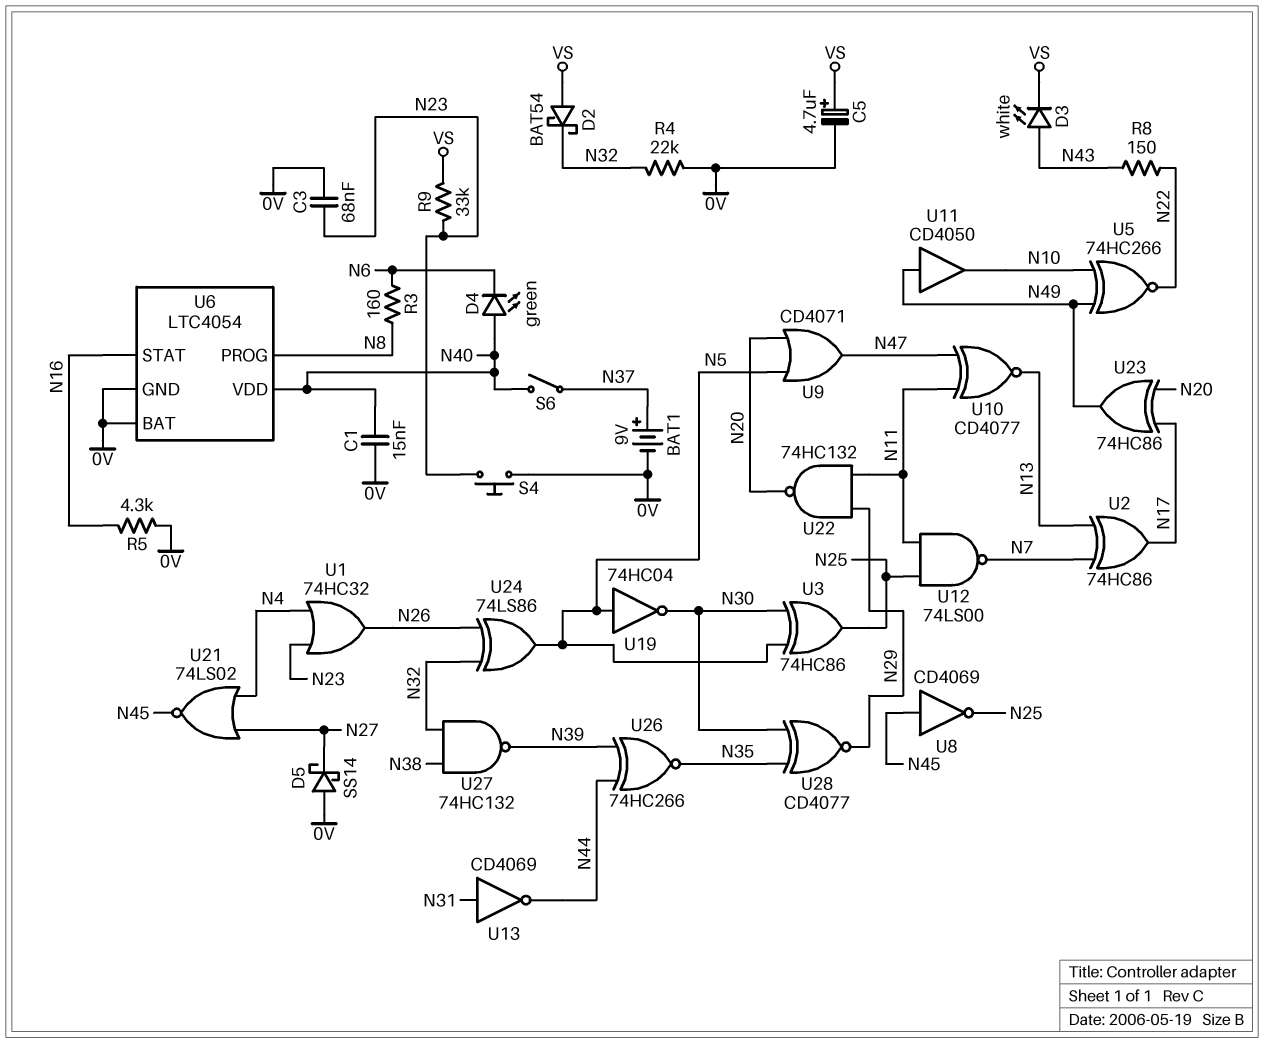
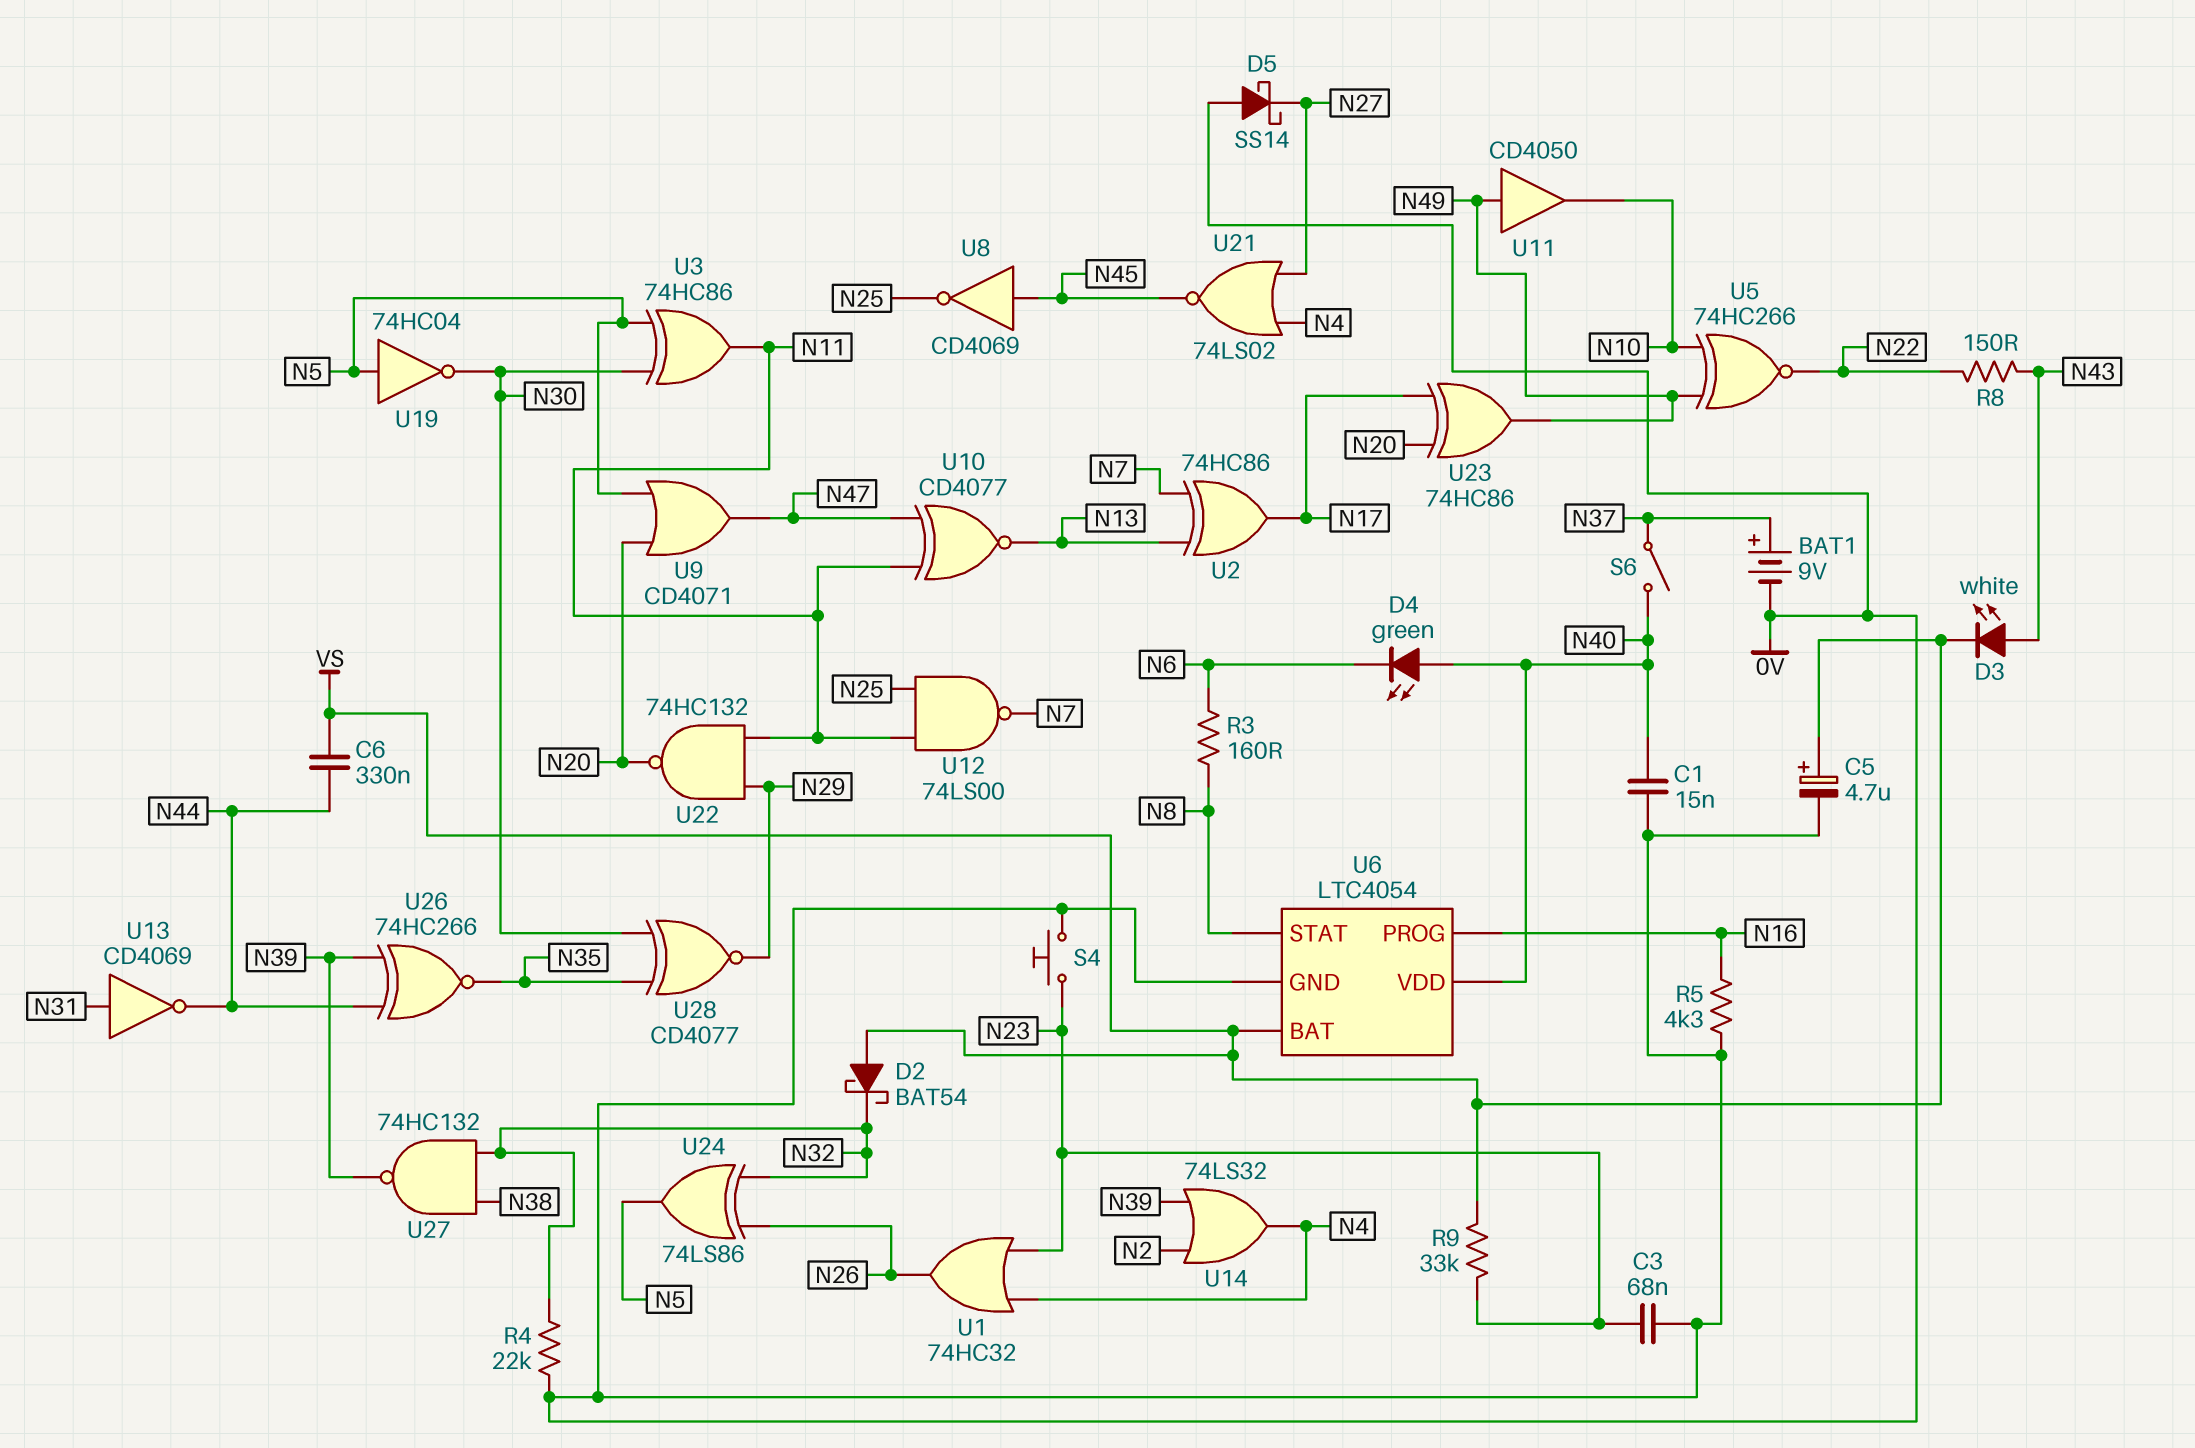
C6: none -> 330nF (N44, VS)
U3: XOR 74HC86 (in N5, in N30, out N25) -> XOR 74HC86 (in N5, in N30, out N11)
U6 pin BAT: 0V -> VS
U6 pin PROG: N8 -> N16
U6 pin STAT: N16 -> N8
U14: none -> OR 74LS32 (in N2, in N39, out N4)

